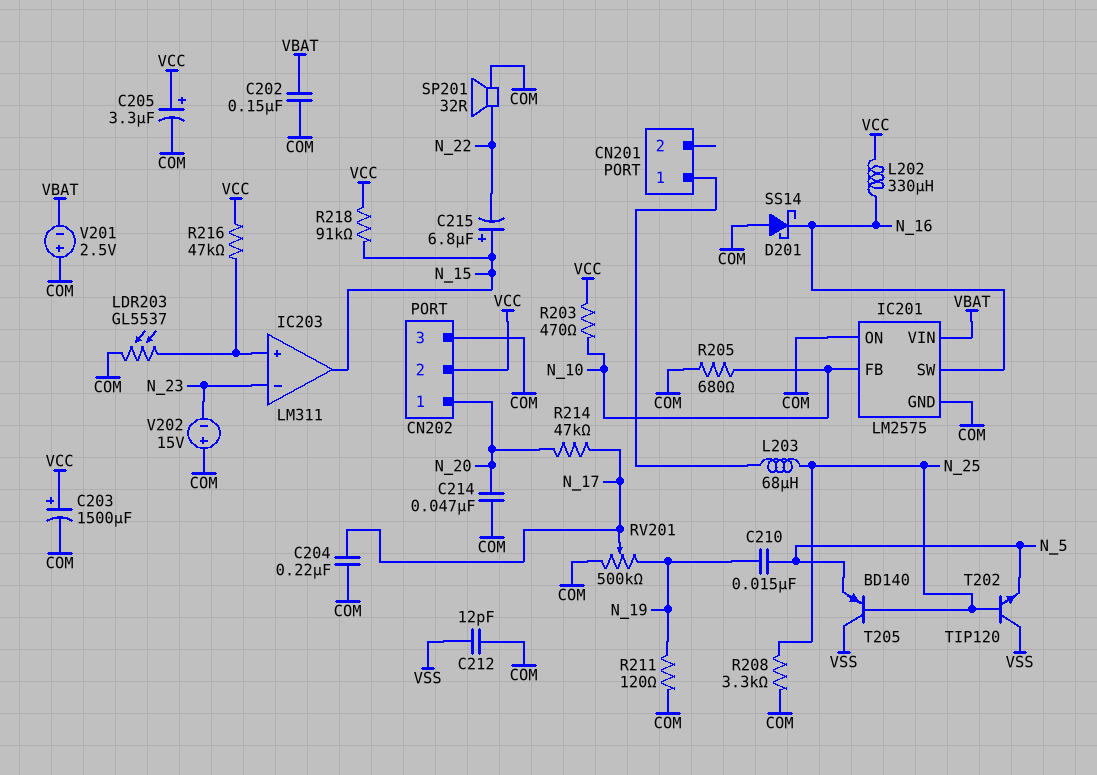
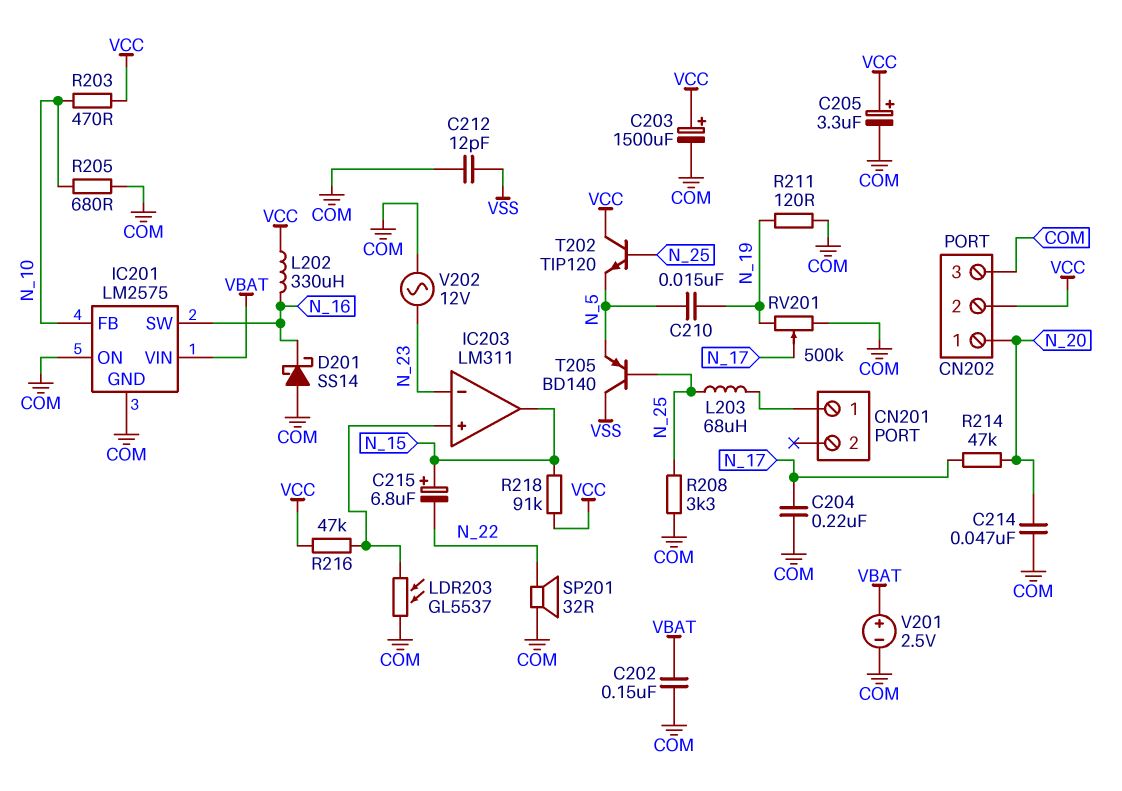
T202: NPN TIP120 (B N_25, C VSS, E N_5) -> NPN TIP120 (B N_25, C VCC, E N_5)
V201: 2.5V (plus COM, minus VBAT) -> 2.5V (plus VBAT, minus COM)
V202: 15V (plus COM, minus N_23) -> AC 12V (COM, N_23)

